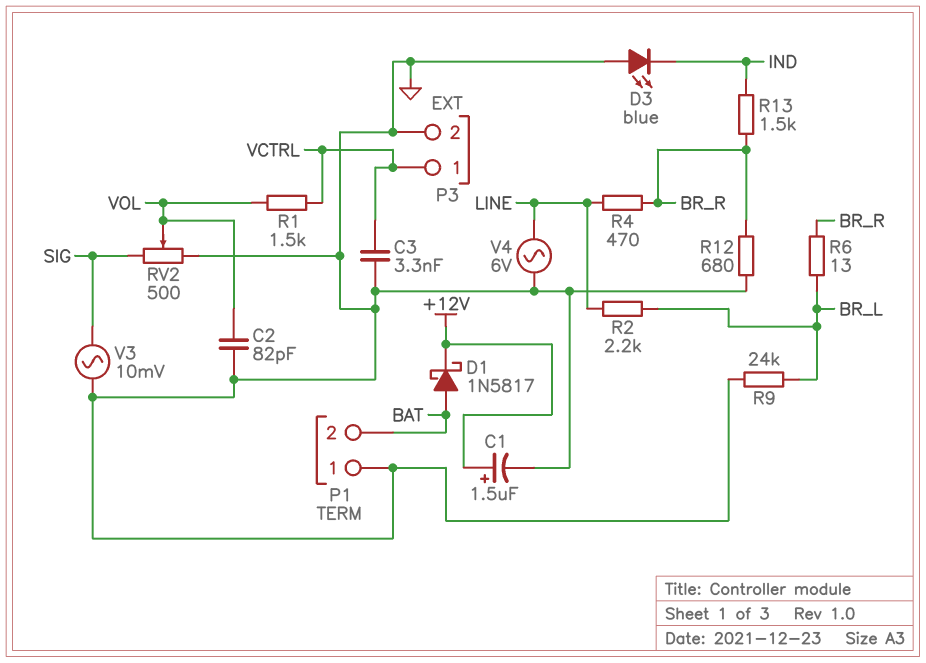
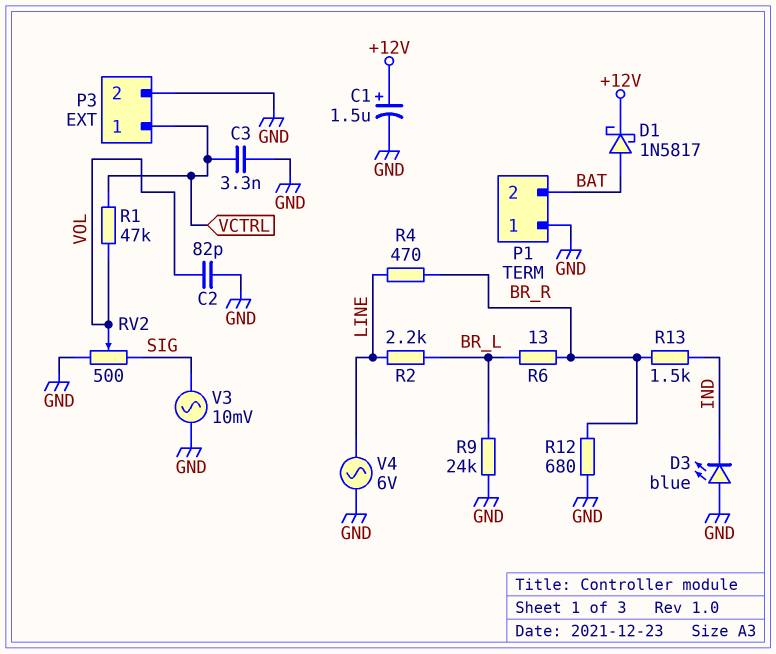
R1: 1.5k (VCTRL, VOL) -> 47k (VCTRL, VOL)

